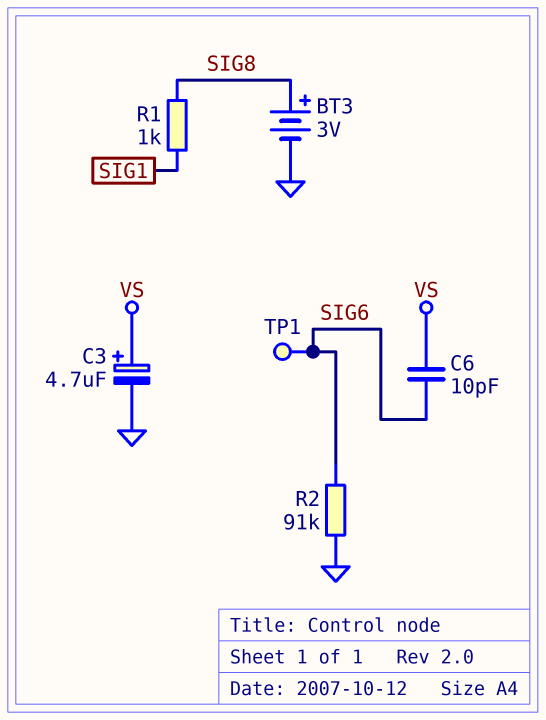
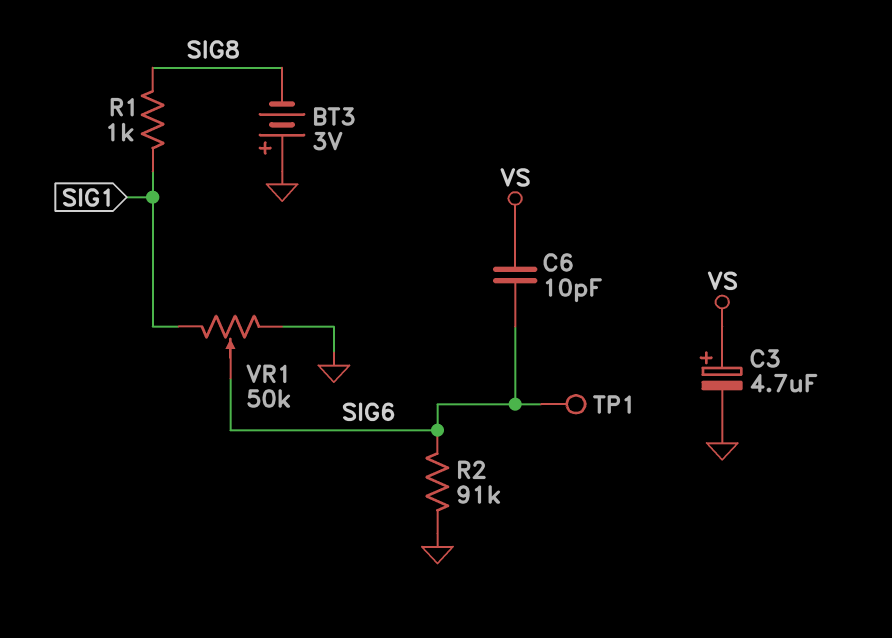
BT3: 3V (plus SIG8, minus GND) -> 3V (plus GND, minus SIG8)
VR1: none -> 50k (GND, SIG1, wiper SIG6)

